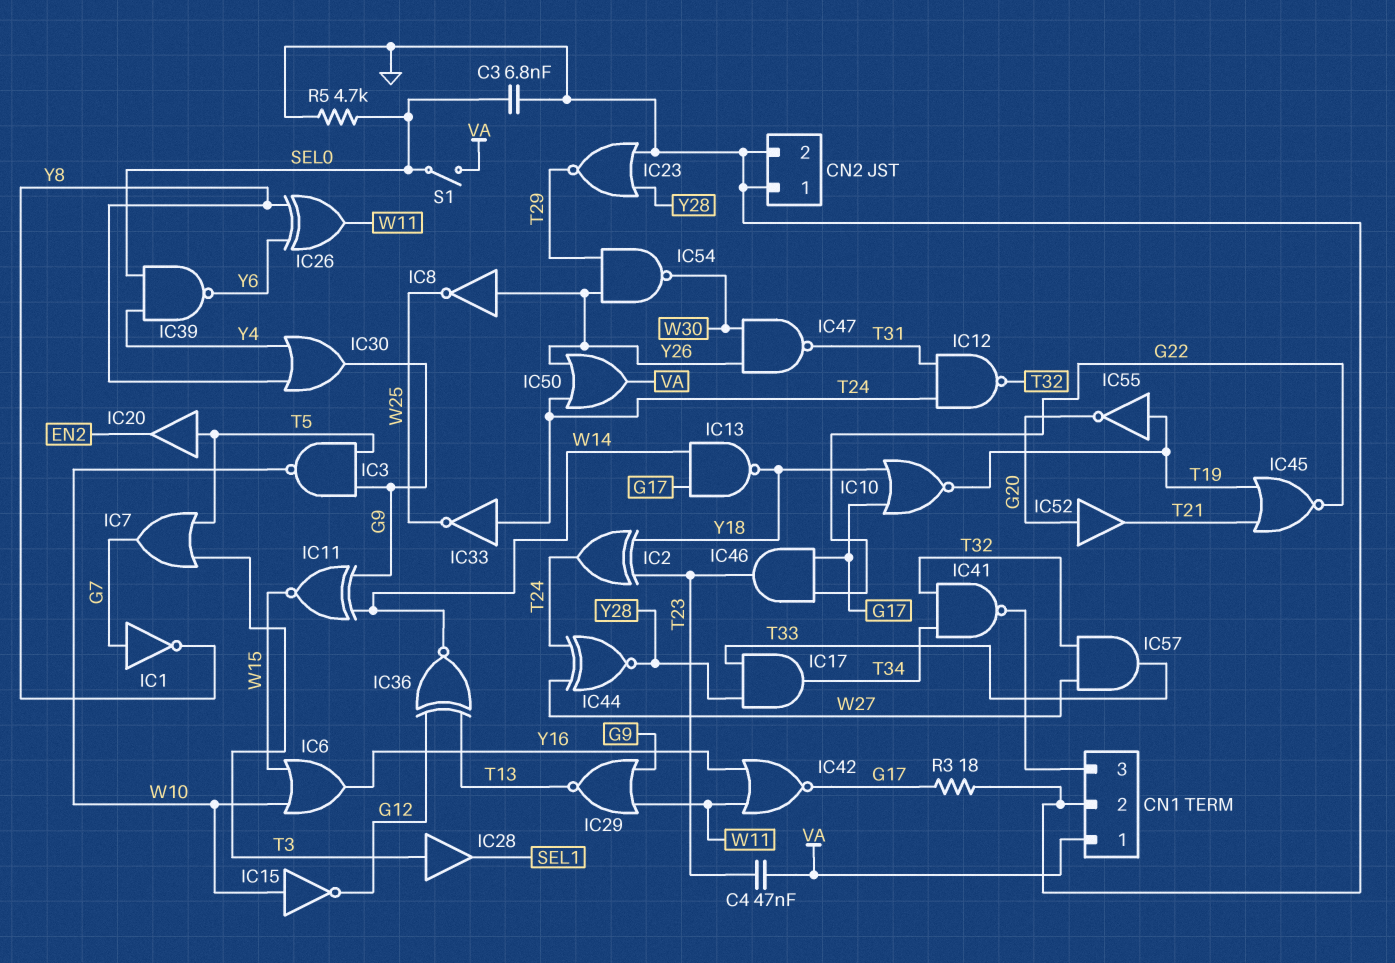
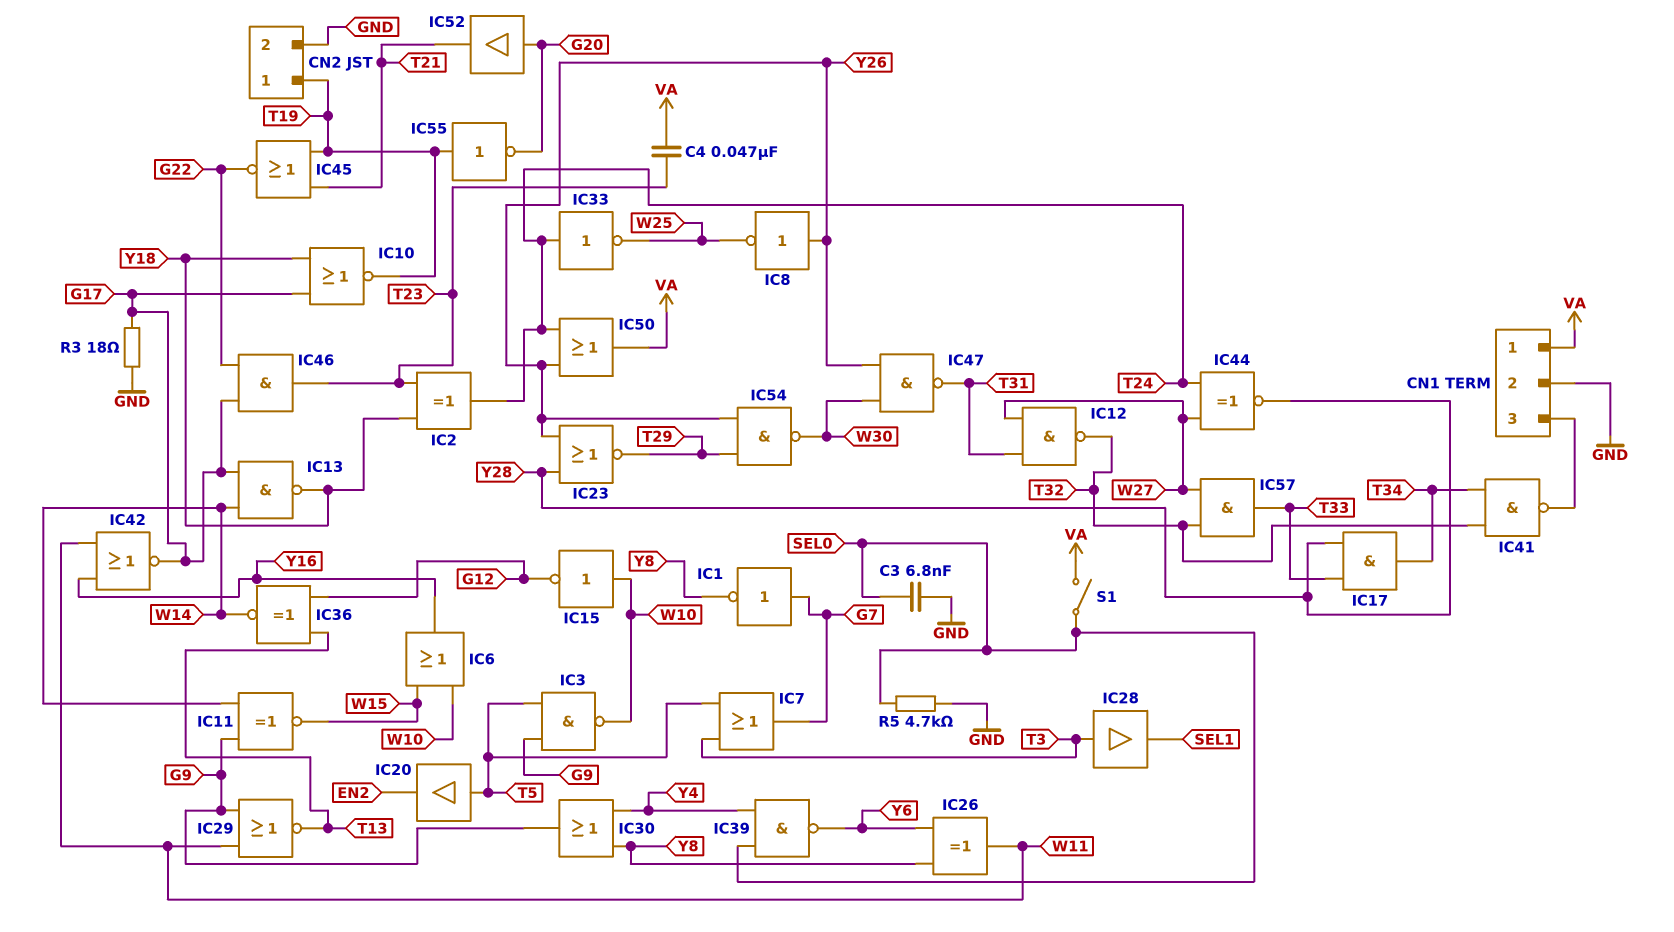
CN2 pin 1: GND -> T19
IC12: NAND (in T24, in T31, out T32) -> NAND (in T31, in W27, out T32)
IC23: NOR (in GND, in Y28, out T29) -> NOR (in Y26, in Y28, out T29)

